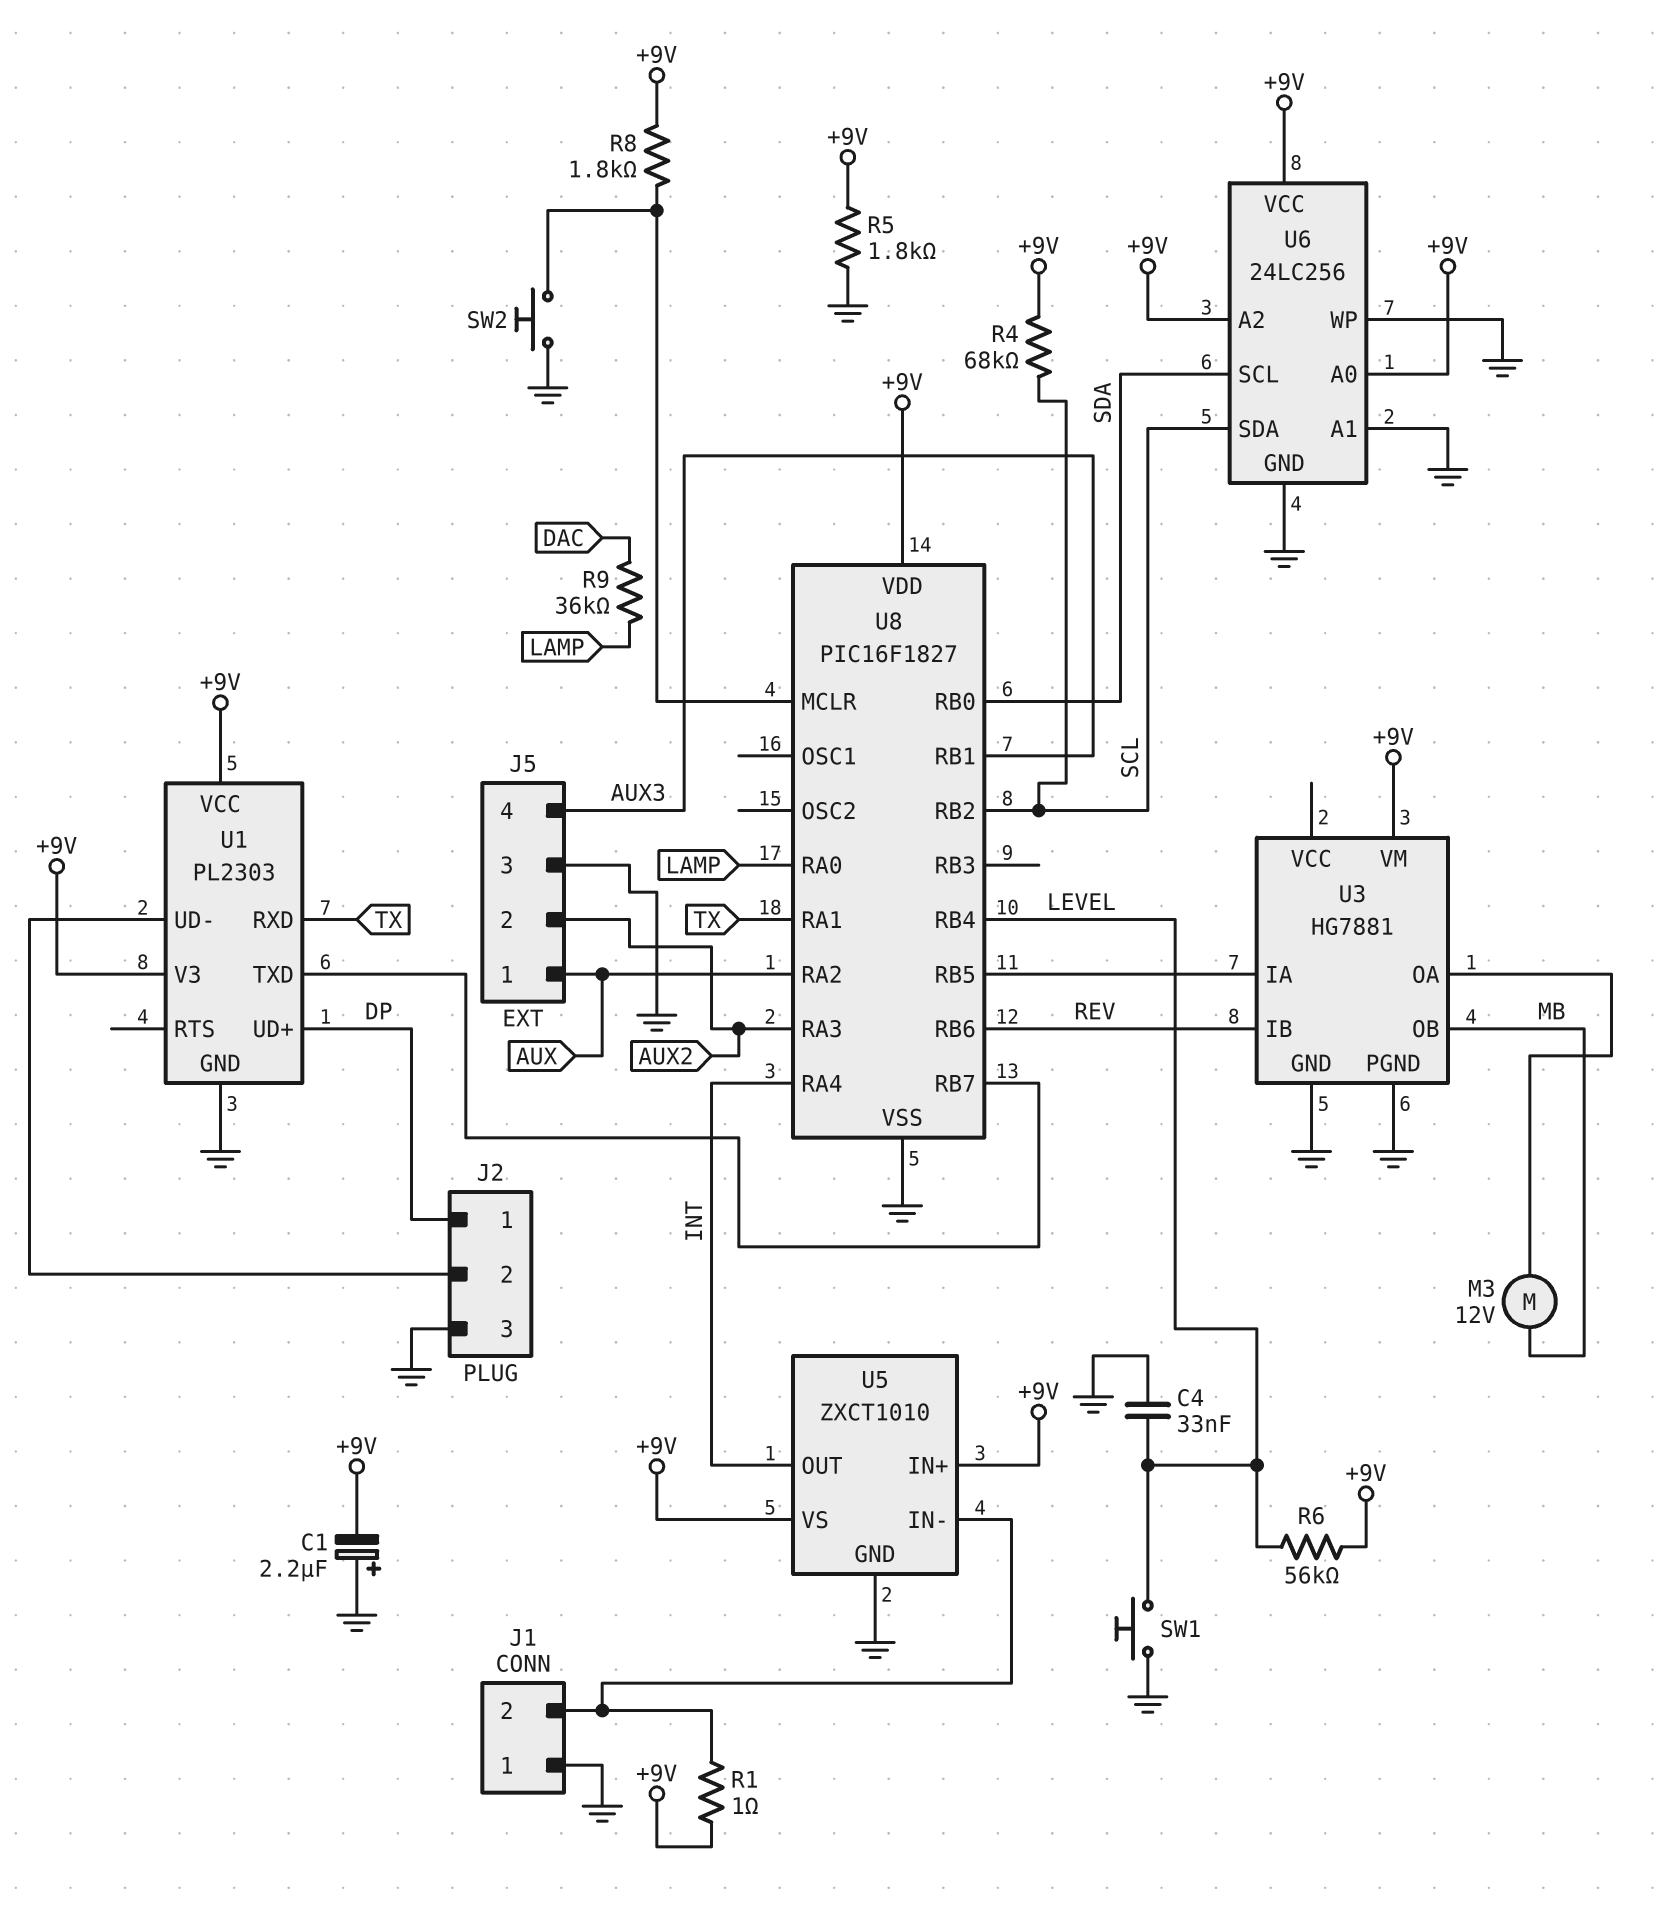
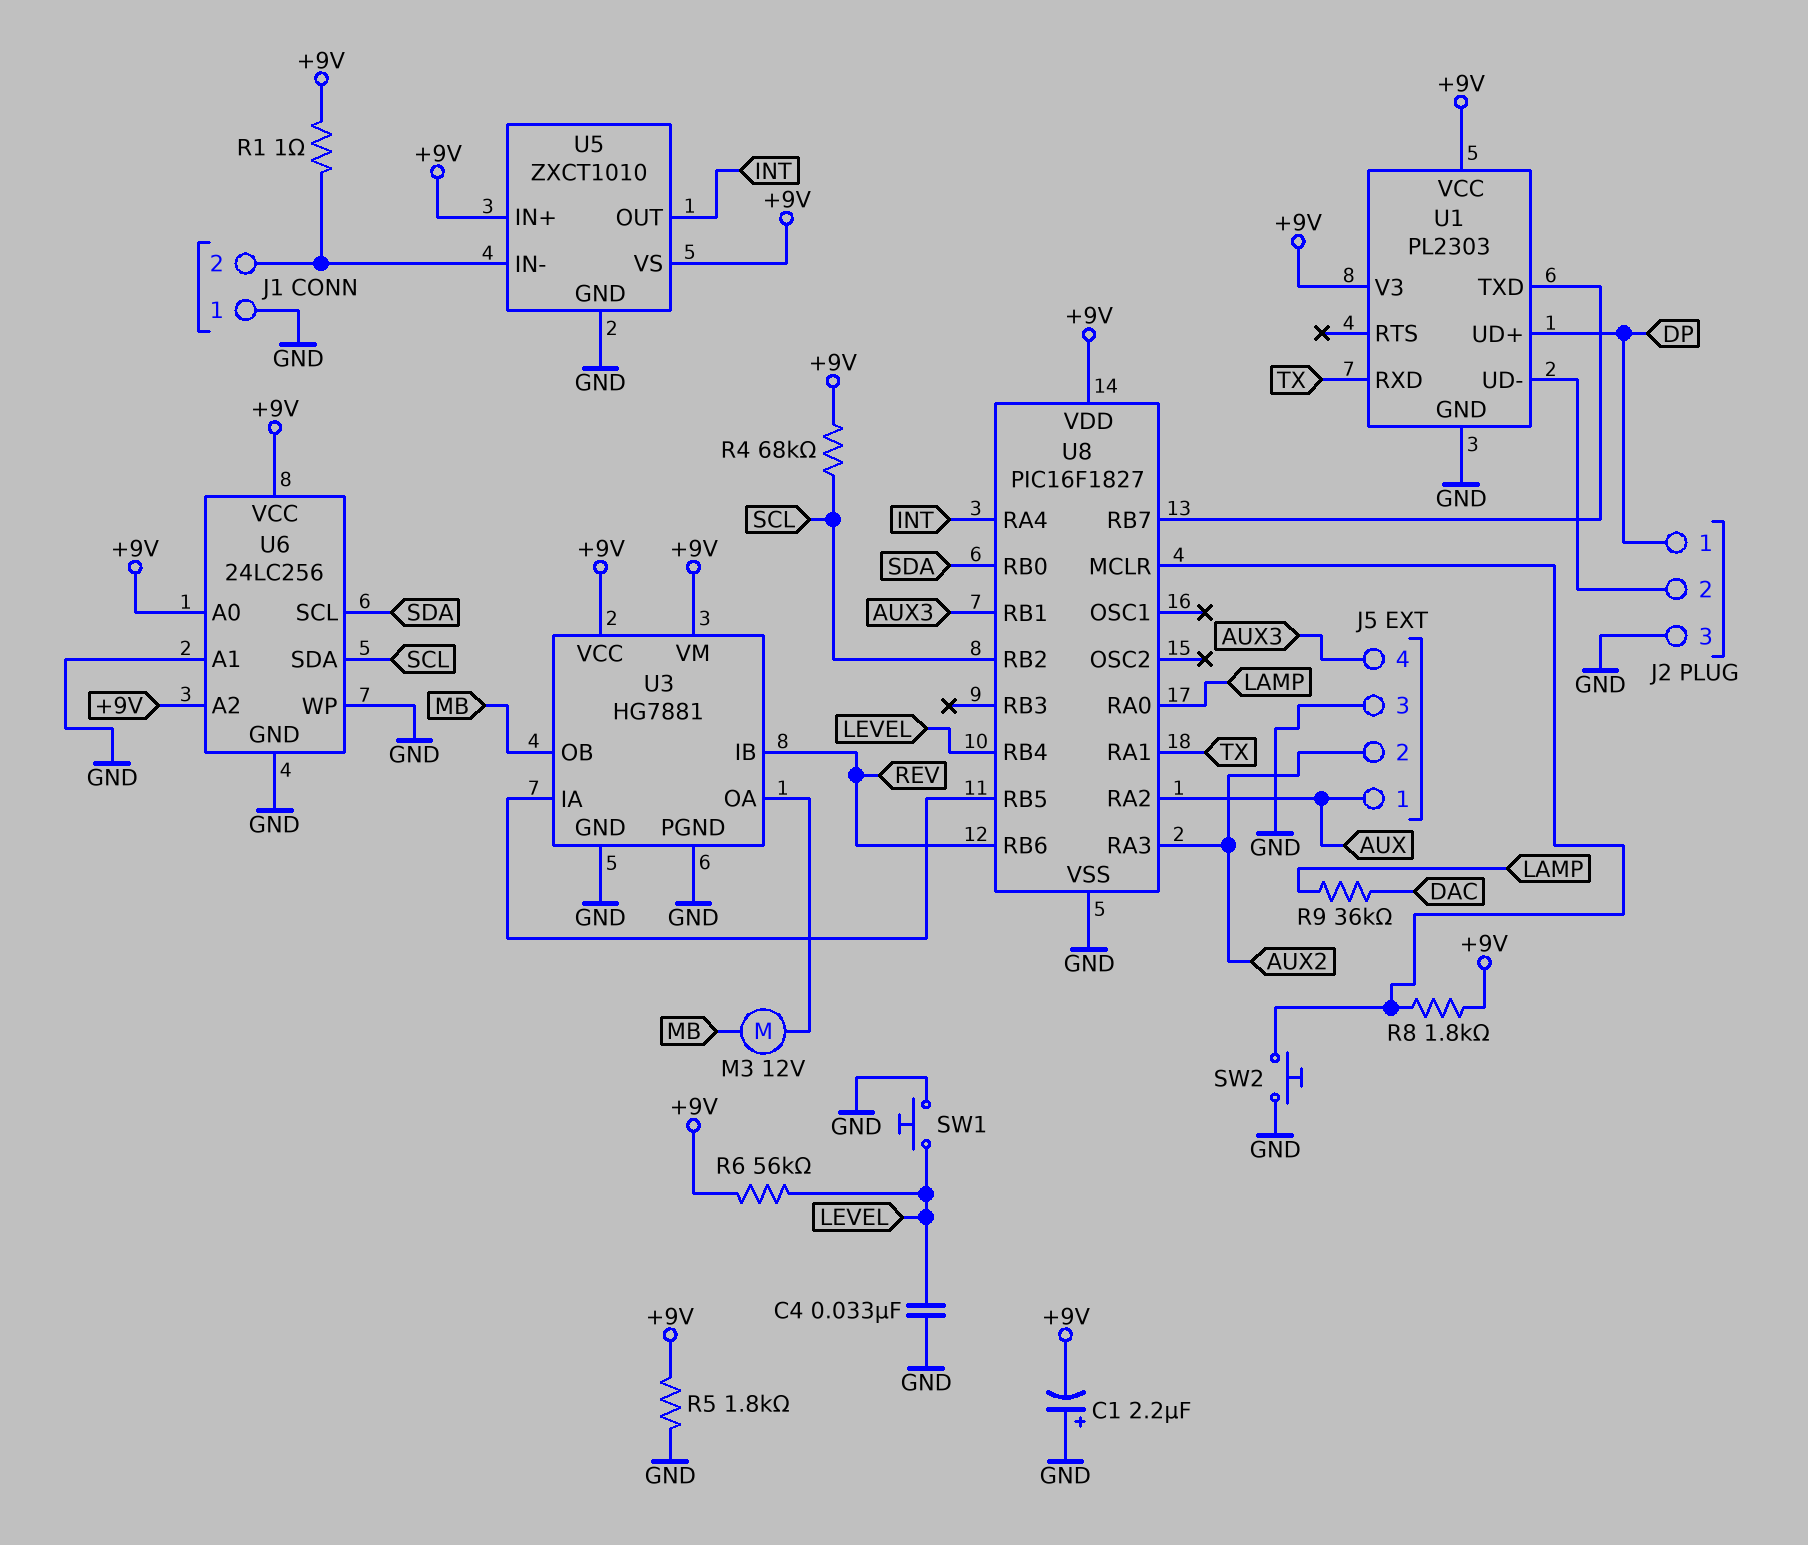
U3 pin VCC: none -> +9V

